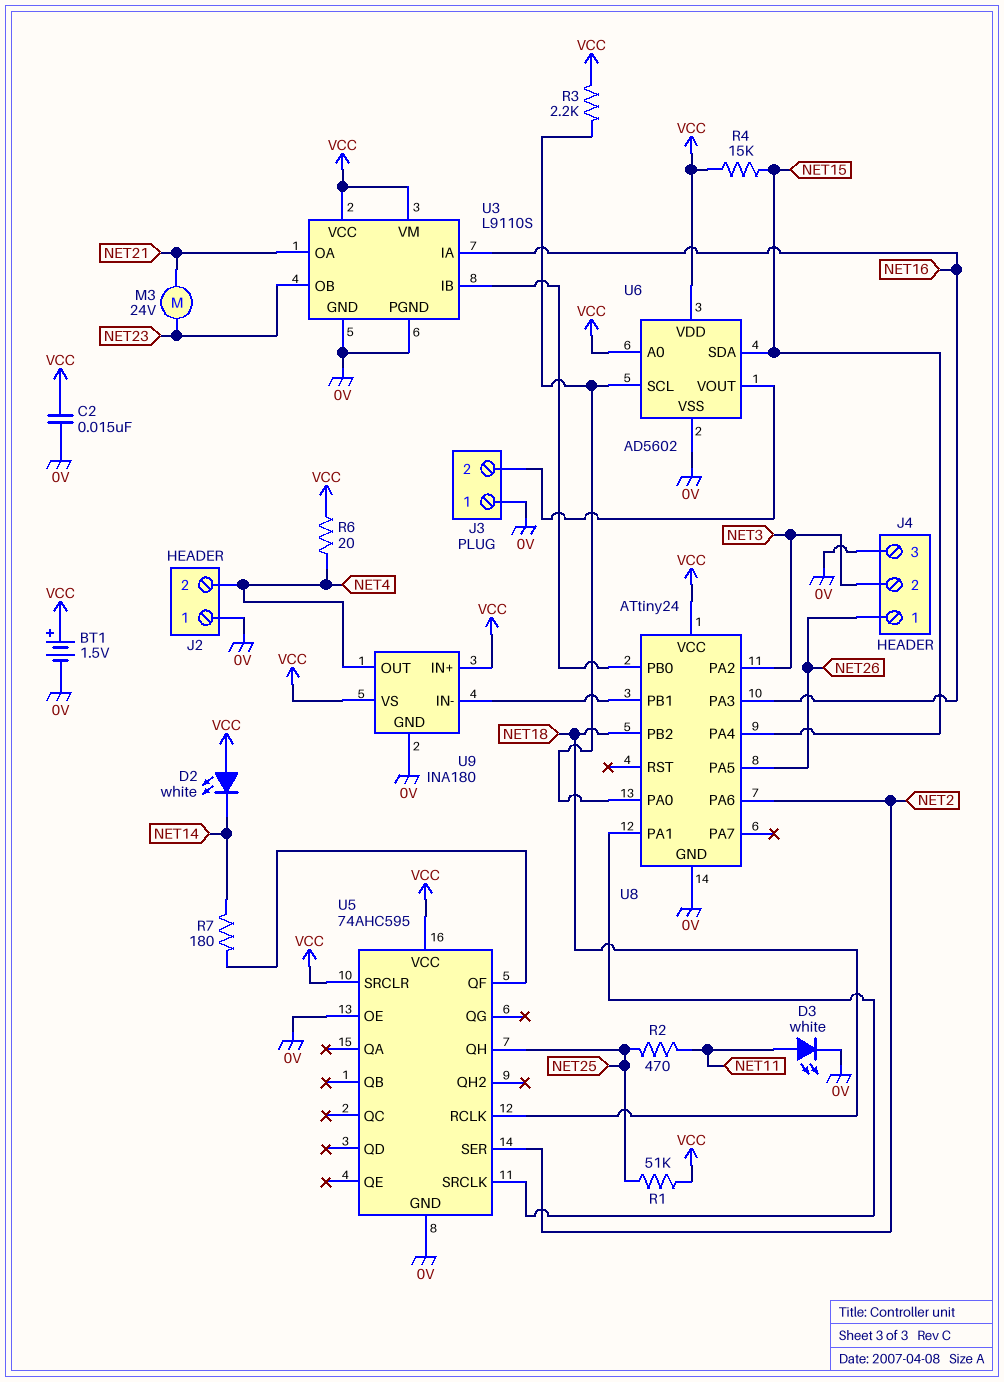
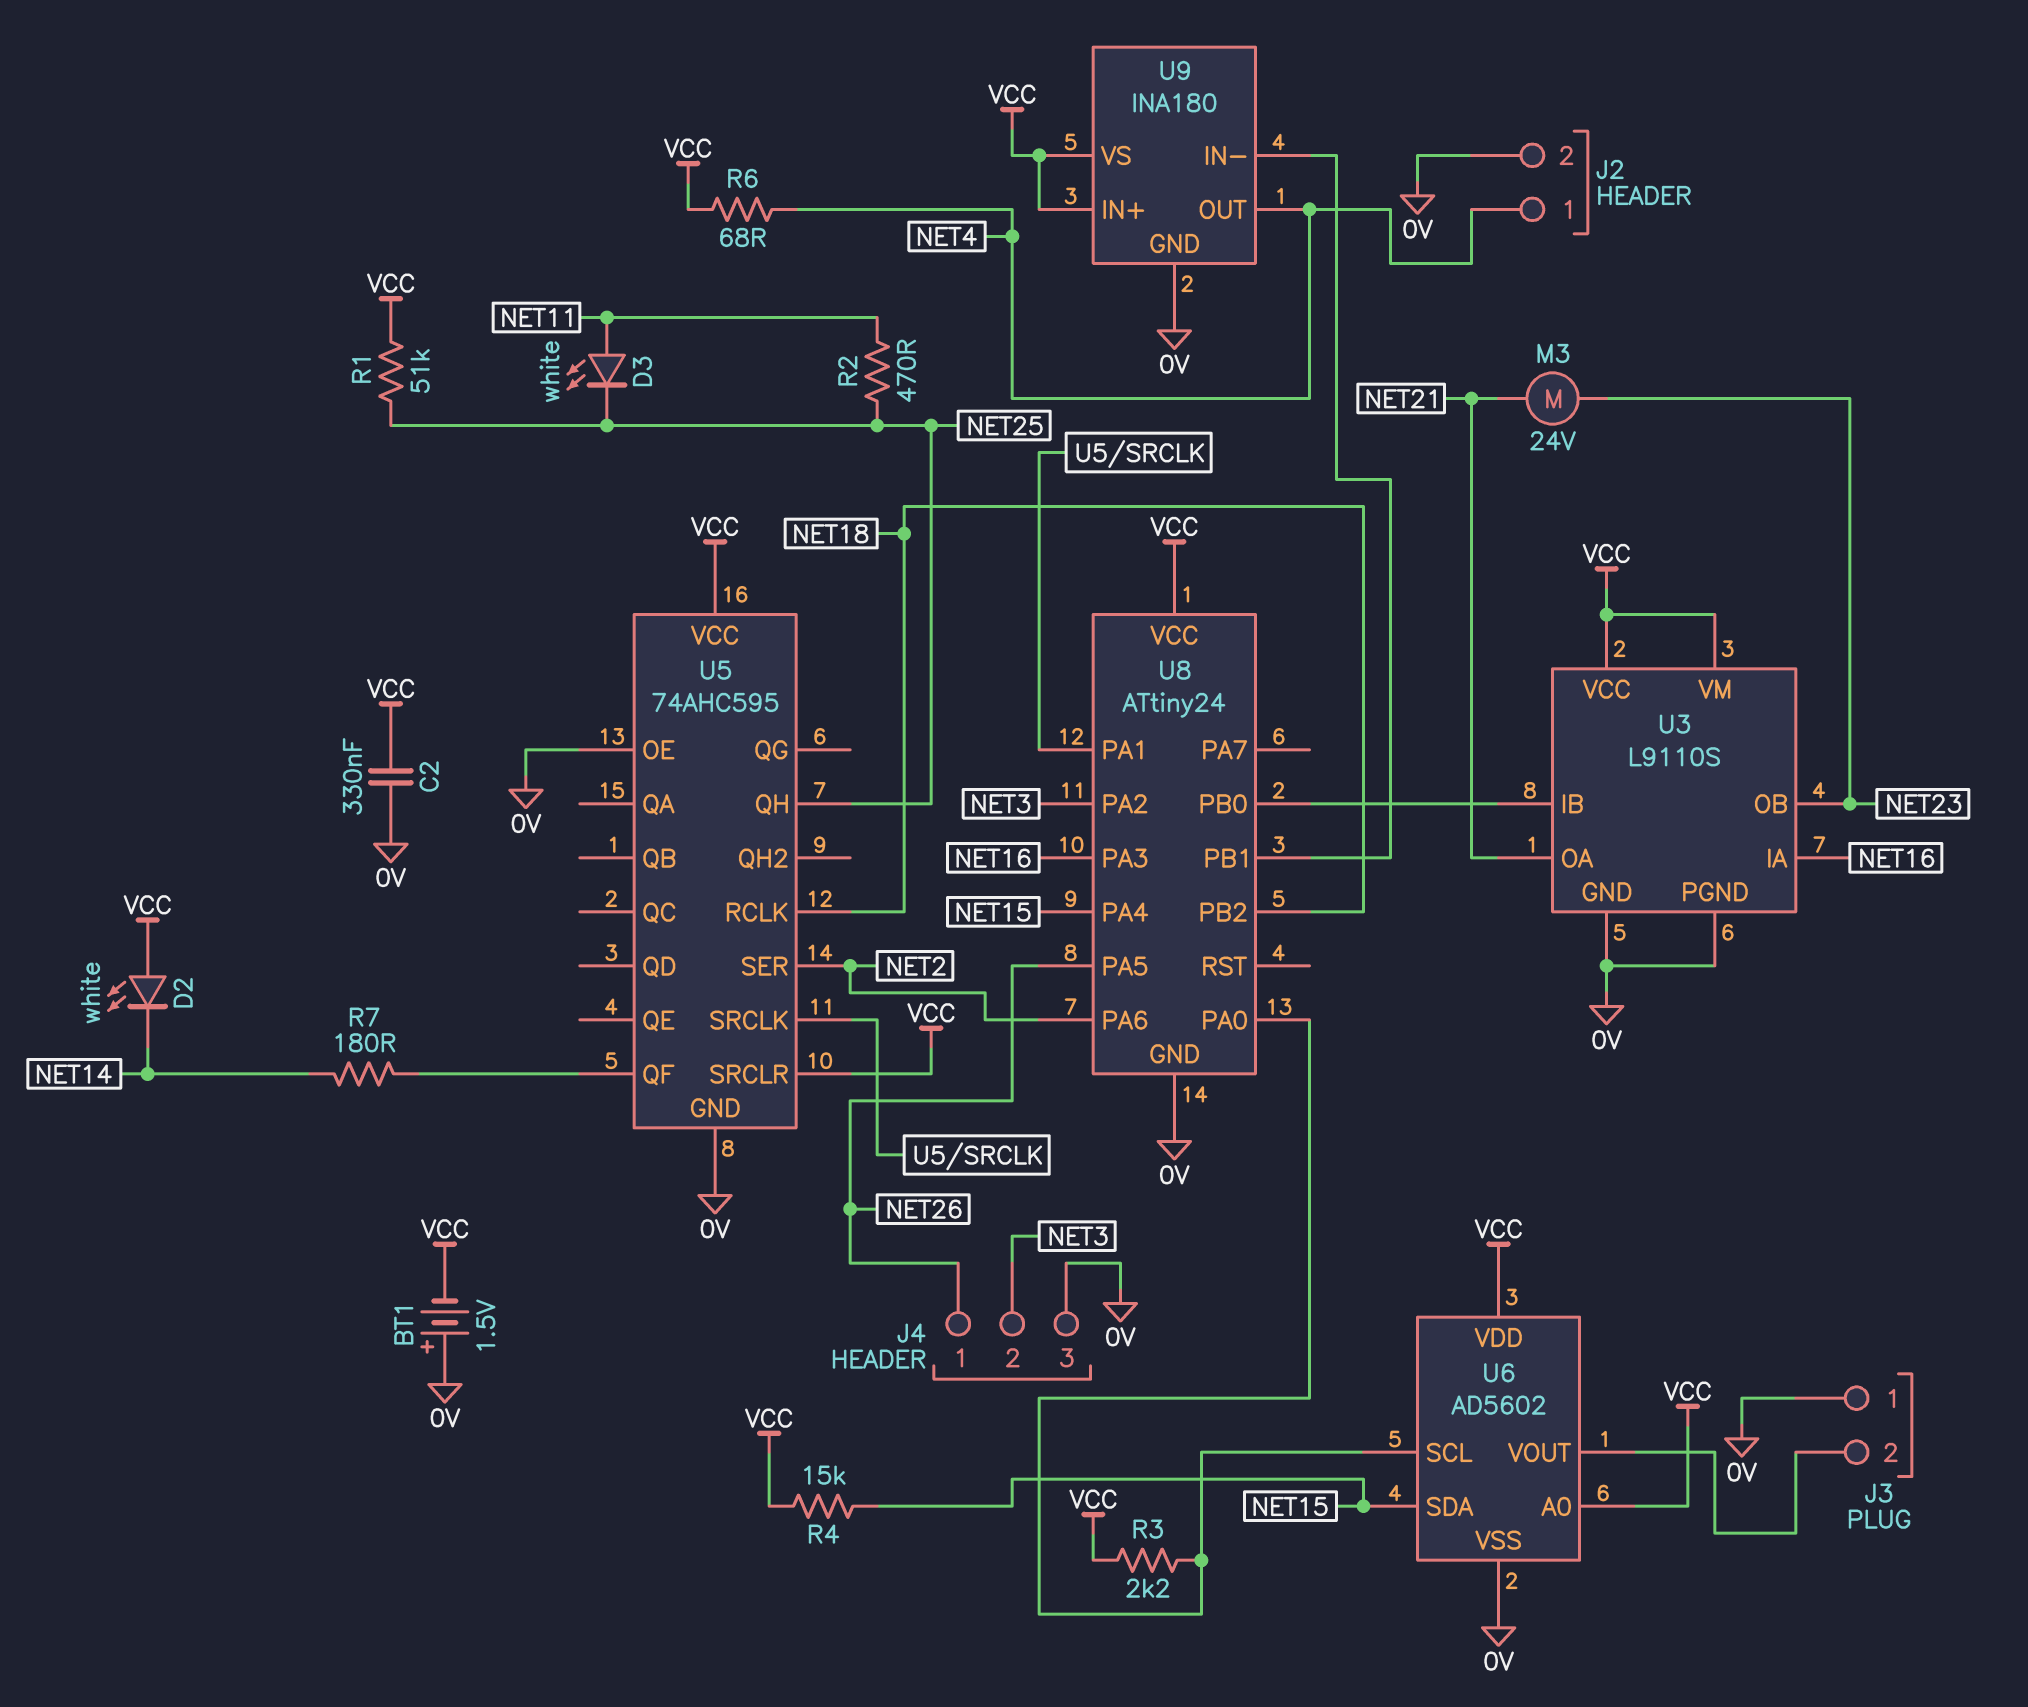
BT1: 1.5V (plus VCC, minus 0V) -> 1.5V (plus 0V, minus VCC)
C2: 15nF (0V, VCC) -> 330nF (0V, VCC)
D3: LED white (A NET11, K 0V) -> LED white (A NET11, K NET25)
J2 pin 1: 0V -> NET4
J2 pin 2: NET4 -> 0V
R6: 20 (NET4, VCC) -> 68 (NET4, VCC)

